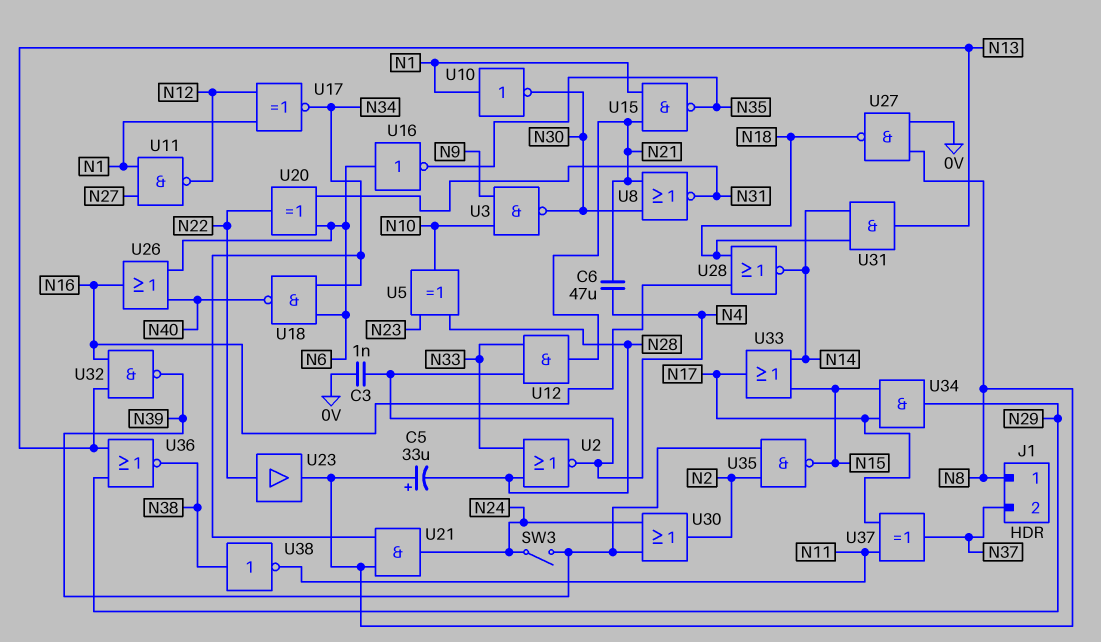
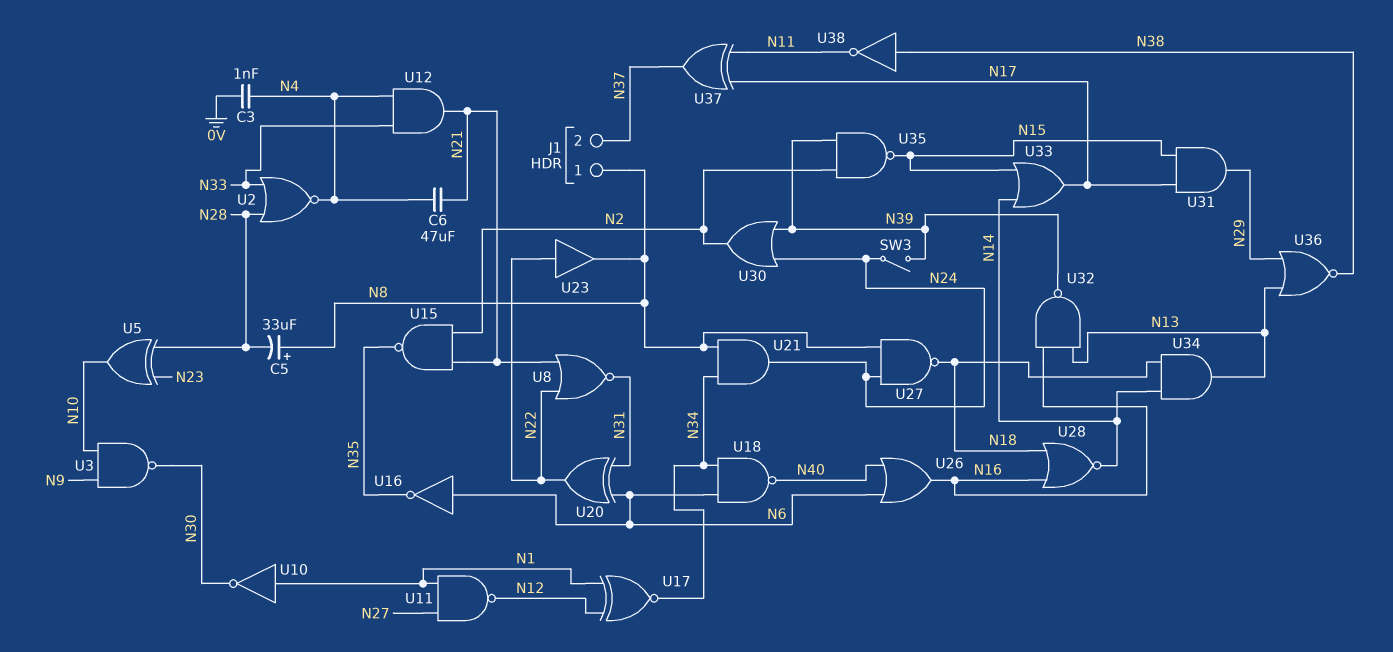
U8: NOR (in N21, in N30, out N31) -> NOR (in N21, in N22, out N31)
U15: NAND (in N1, in N21, out N35) -> NAND (in N2, in N21, out N35)
U27: NAND (in 0V, in N8, out N18) -> NAND (in N8, in N24, out N18)
U31: AND (in N14, in N18, out N13) -> AND (in N15, in N17, out N29)
U34: AND (in N15, in N17, out N29) -> AND (in N14, in N18, out N13)

